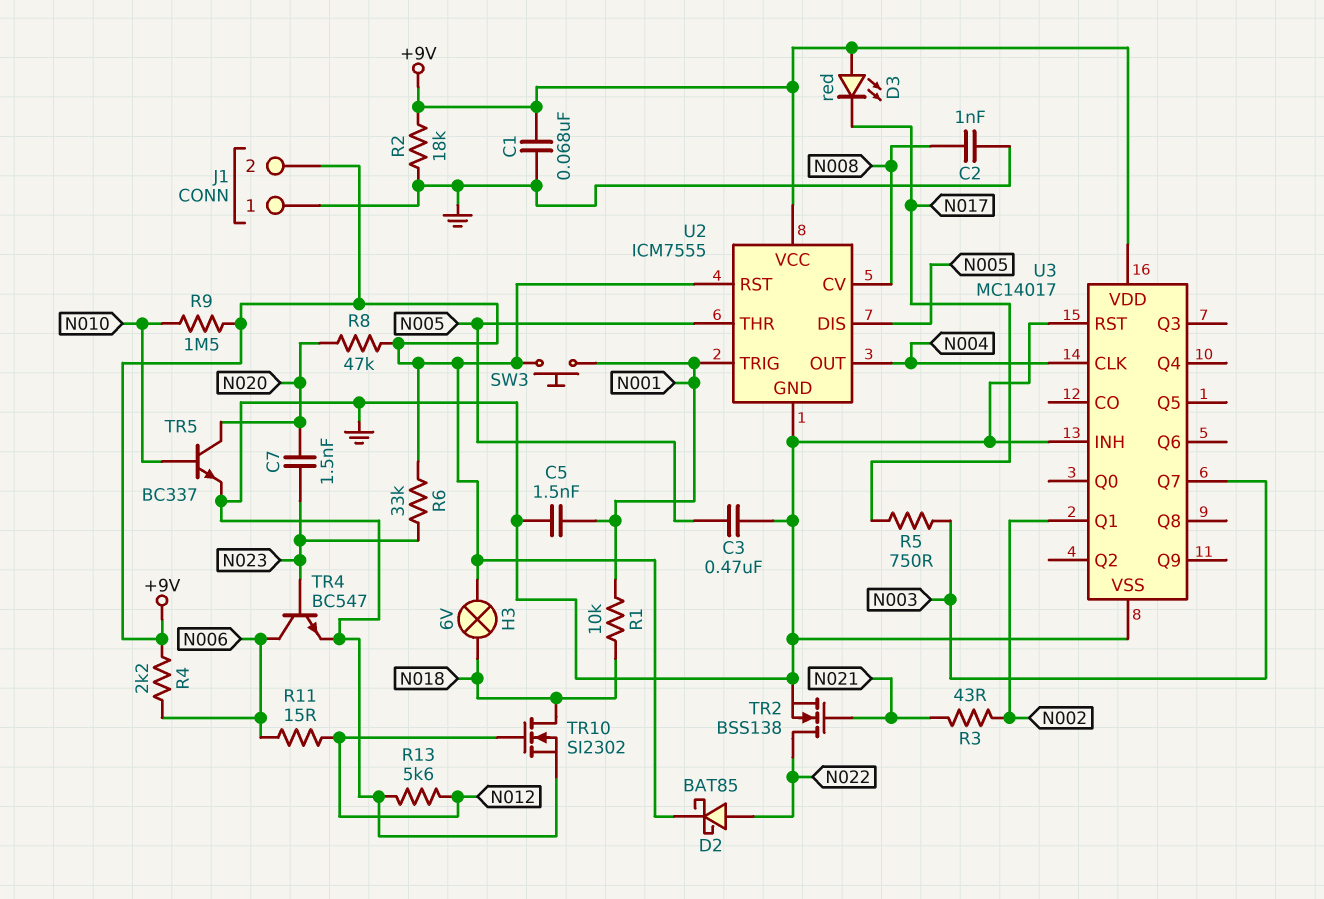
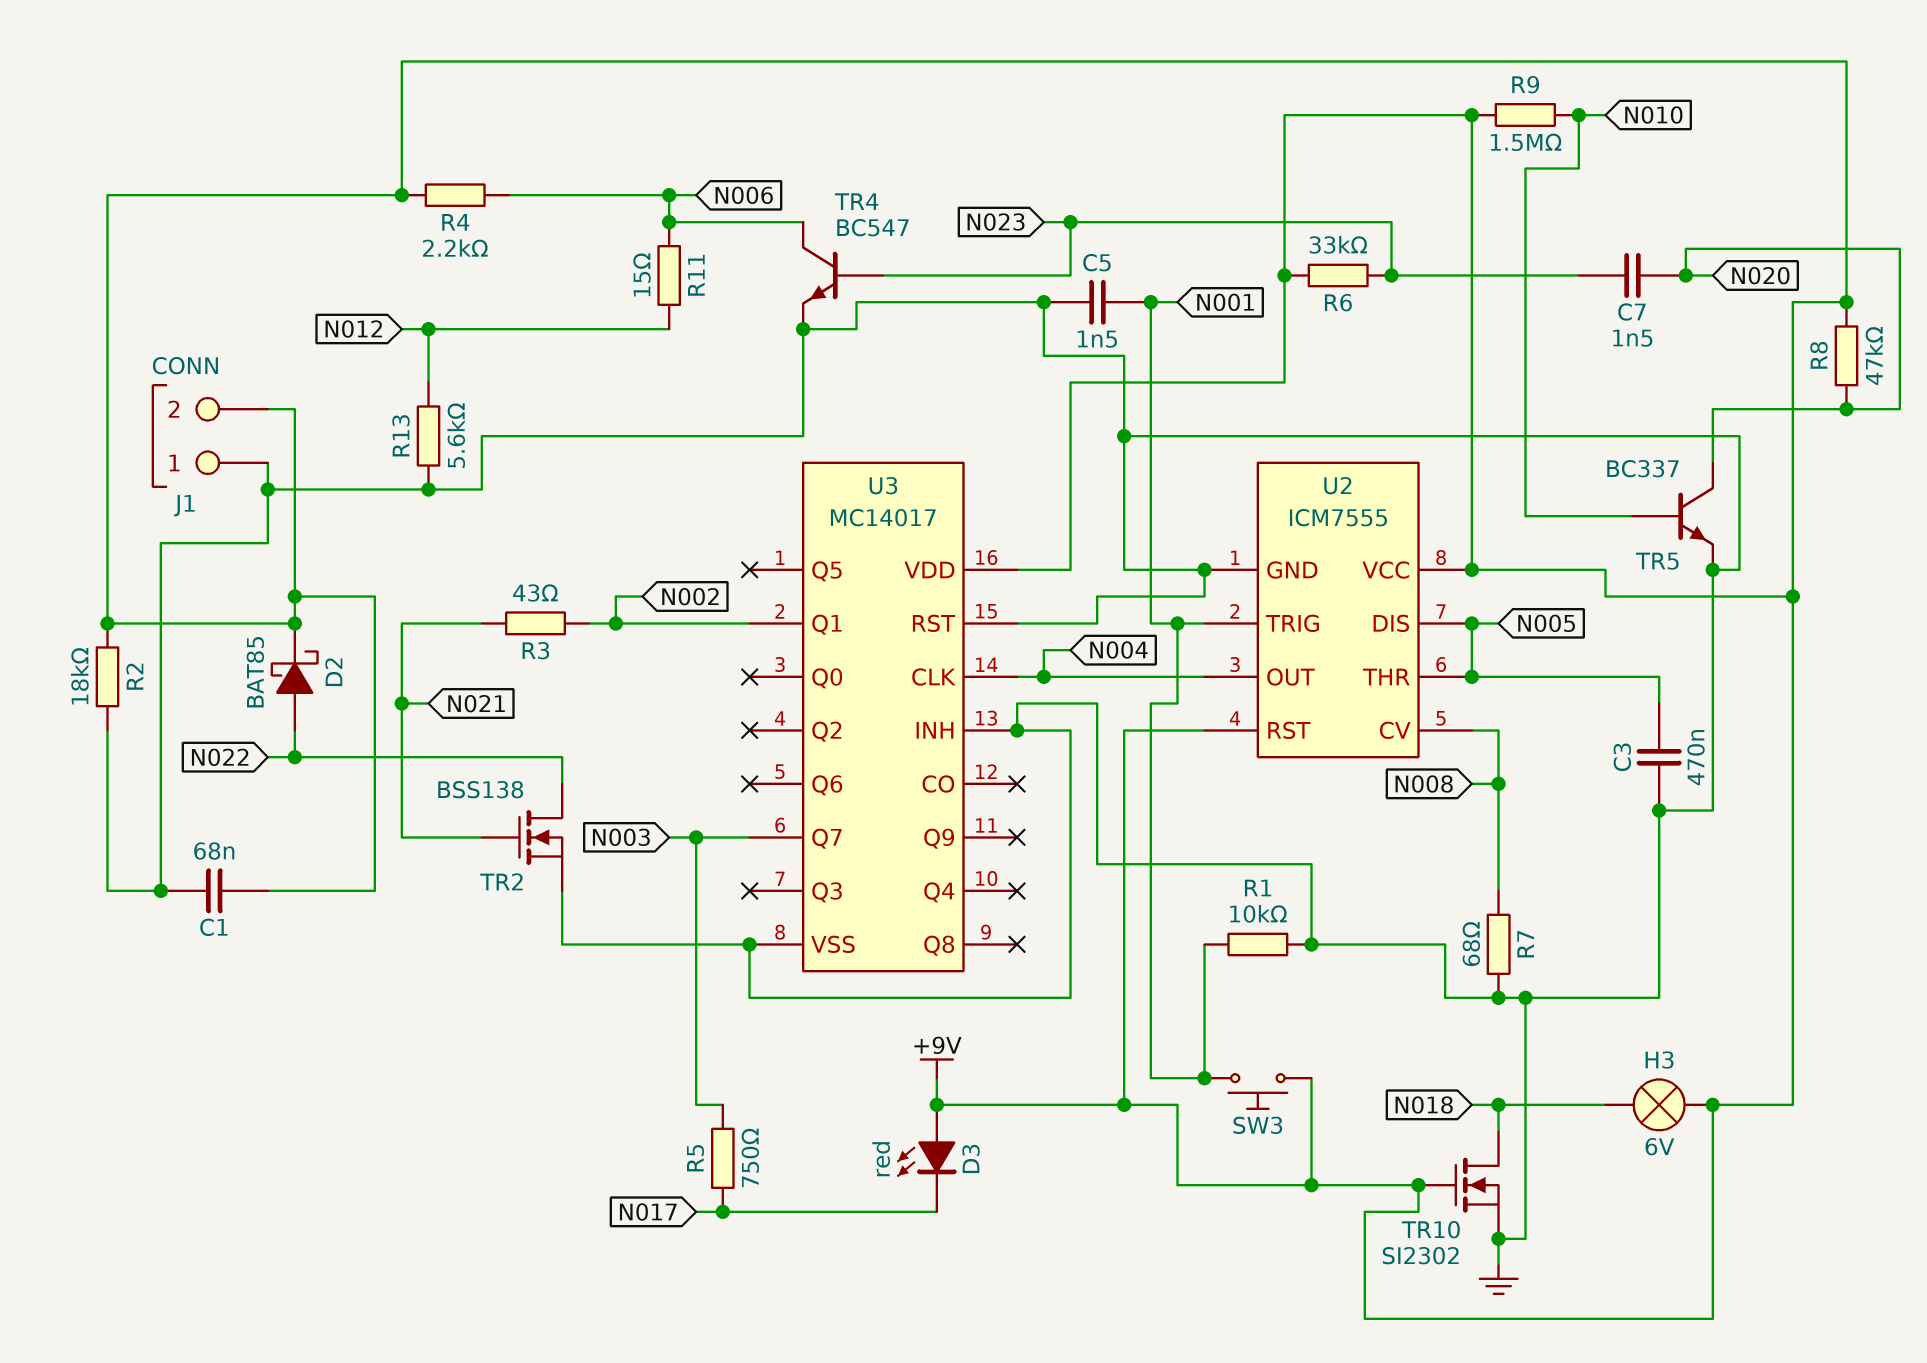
C2: 1nF (GND, N008) -> none
R1: 10k (N001, N018) -> 10k (GND, N001)
R7: none -> 68 (GND, N008)
TR10: NMOS SI2302 (G N012, D N018, S GND) -> NMOS SI2302 (G +9V, D N018, S GND)

